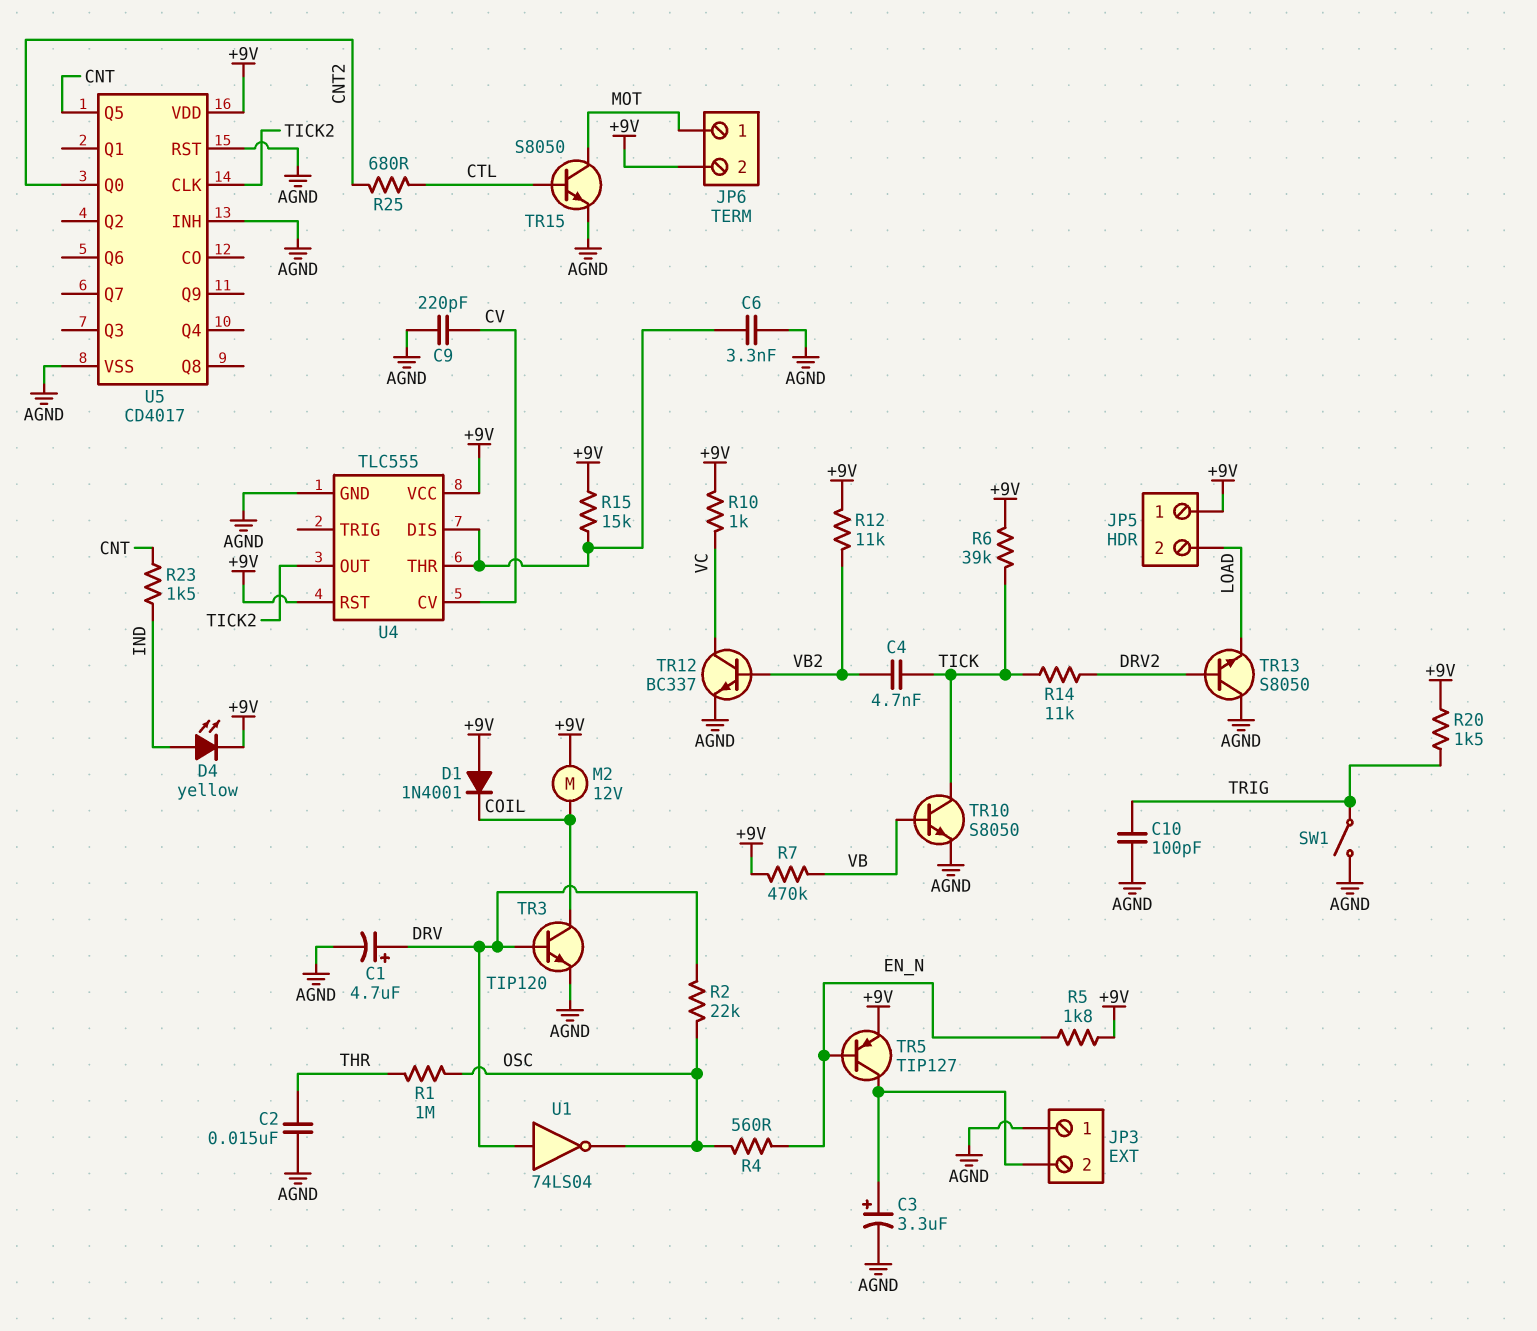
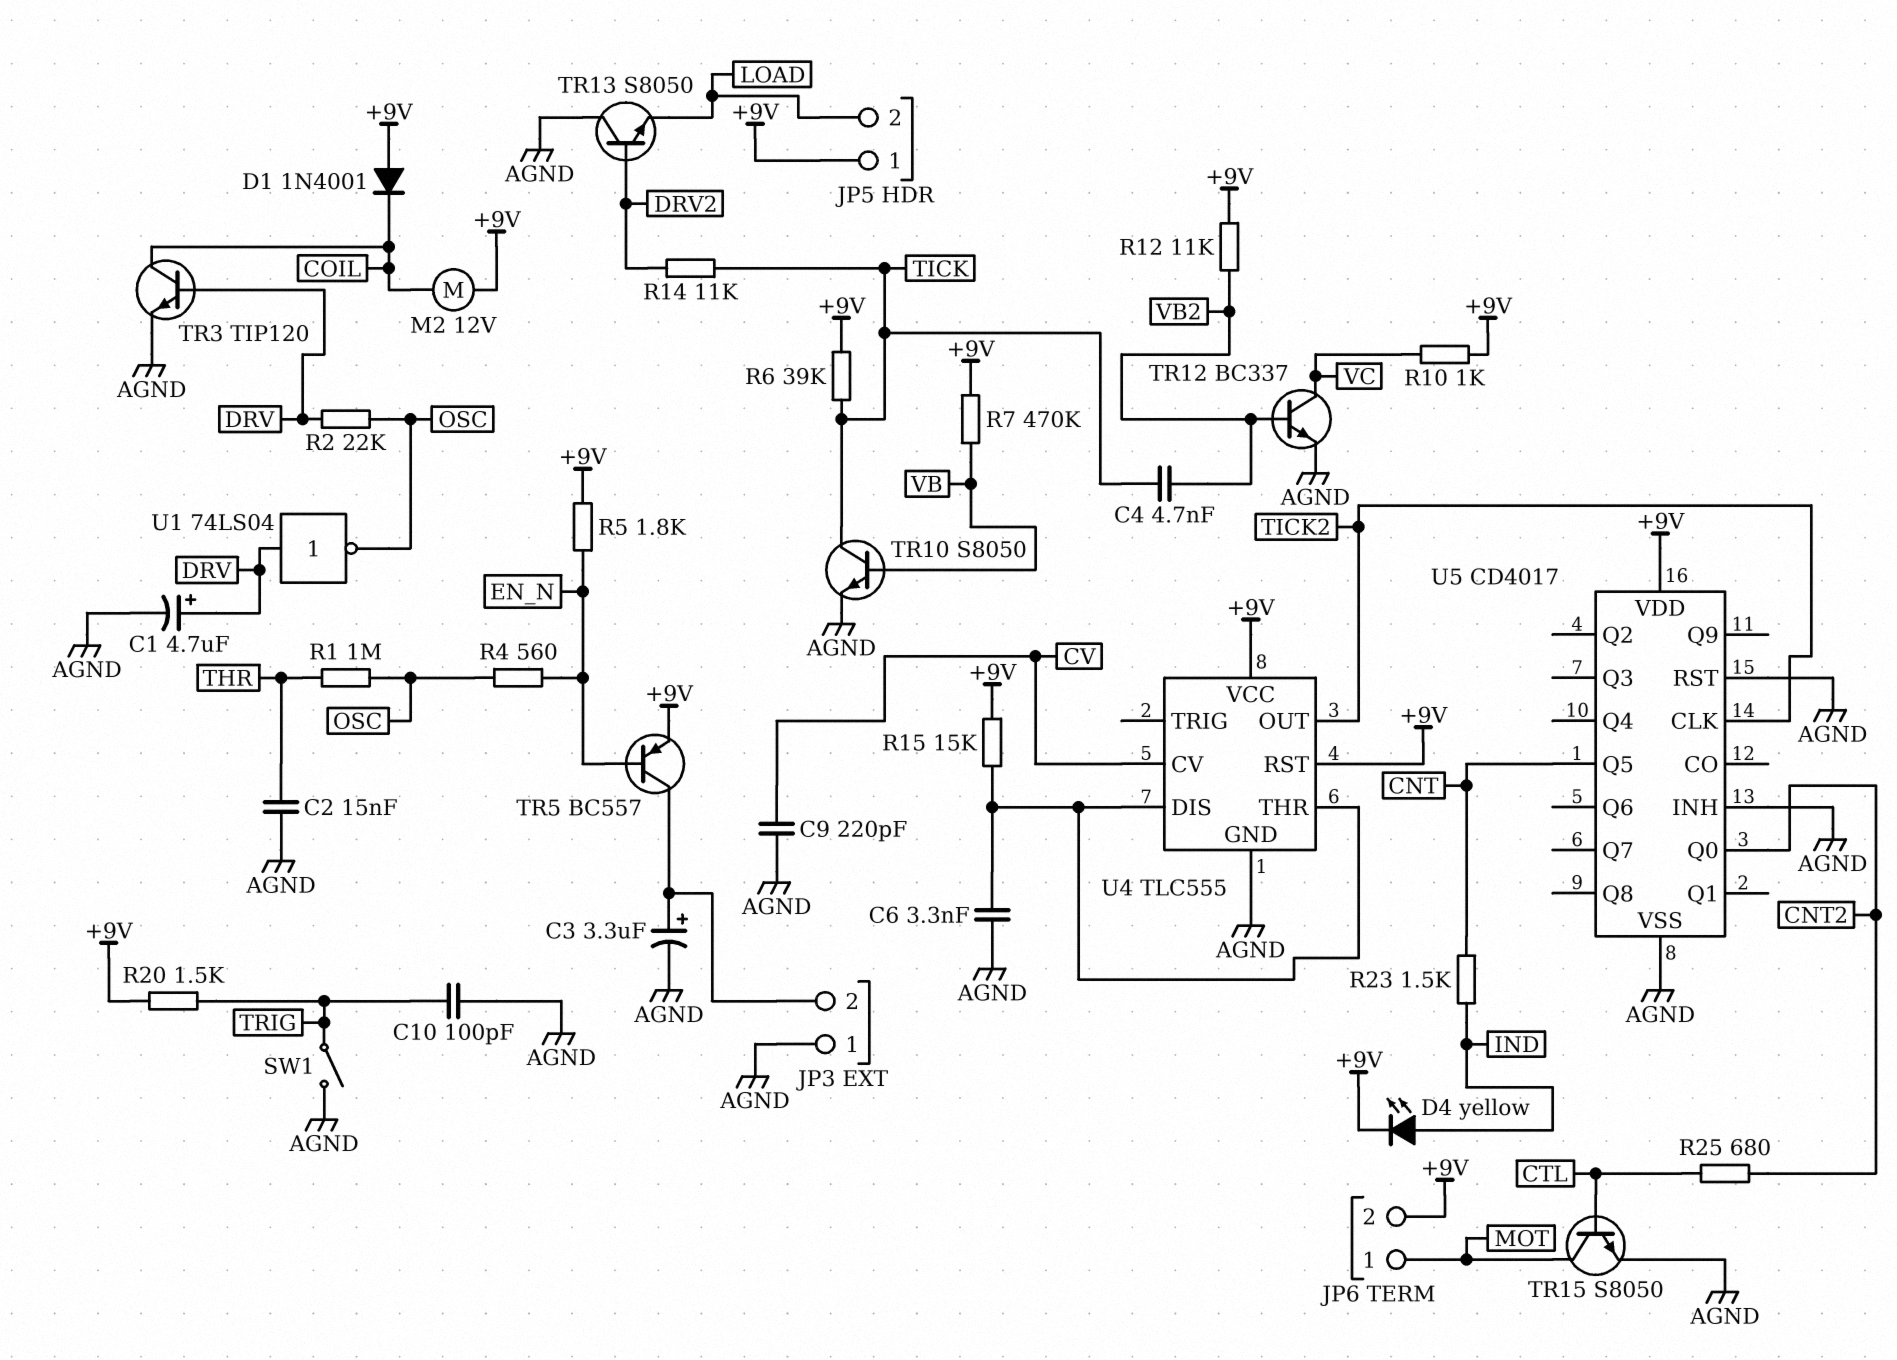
TR5: PNP TIP127 (B EN_N, C JP3/2, E +9V) -> PNP BC557 (B EN_N, C JP3/2, E +9V)

